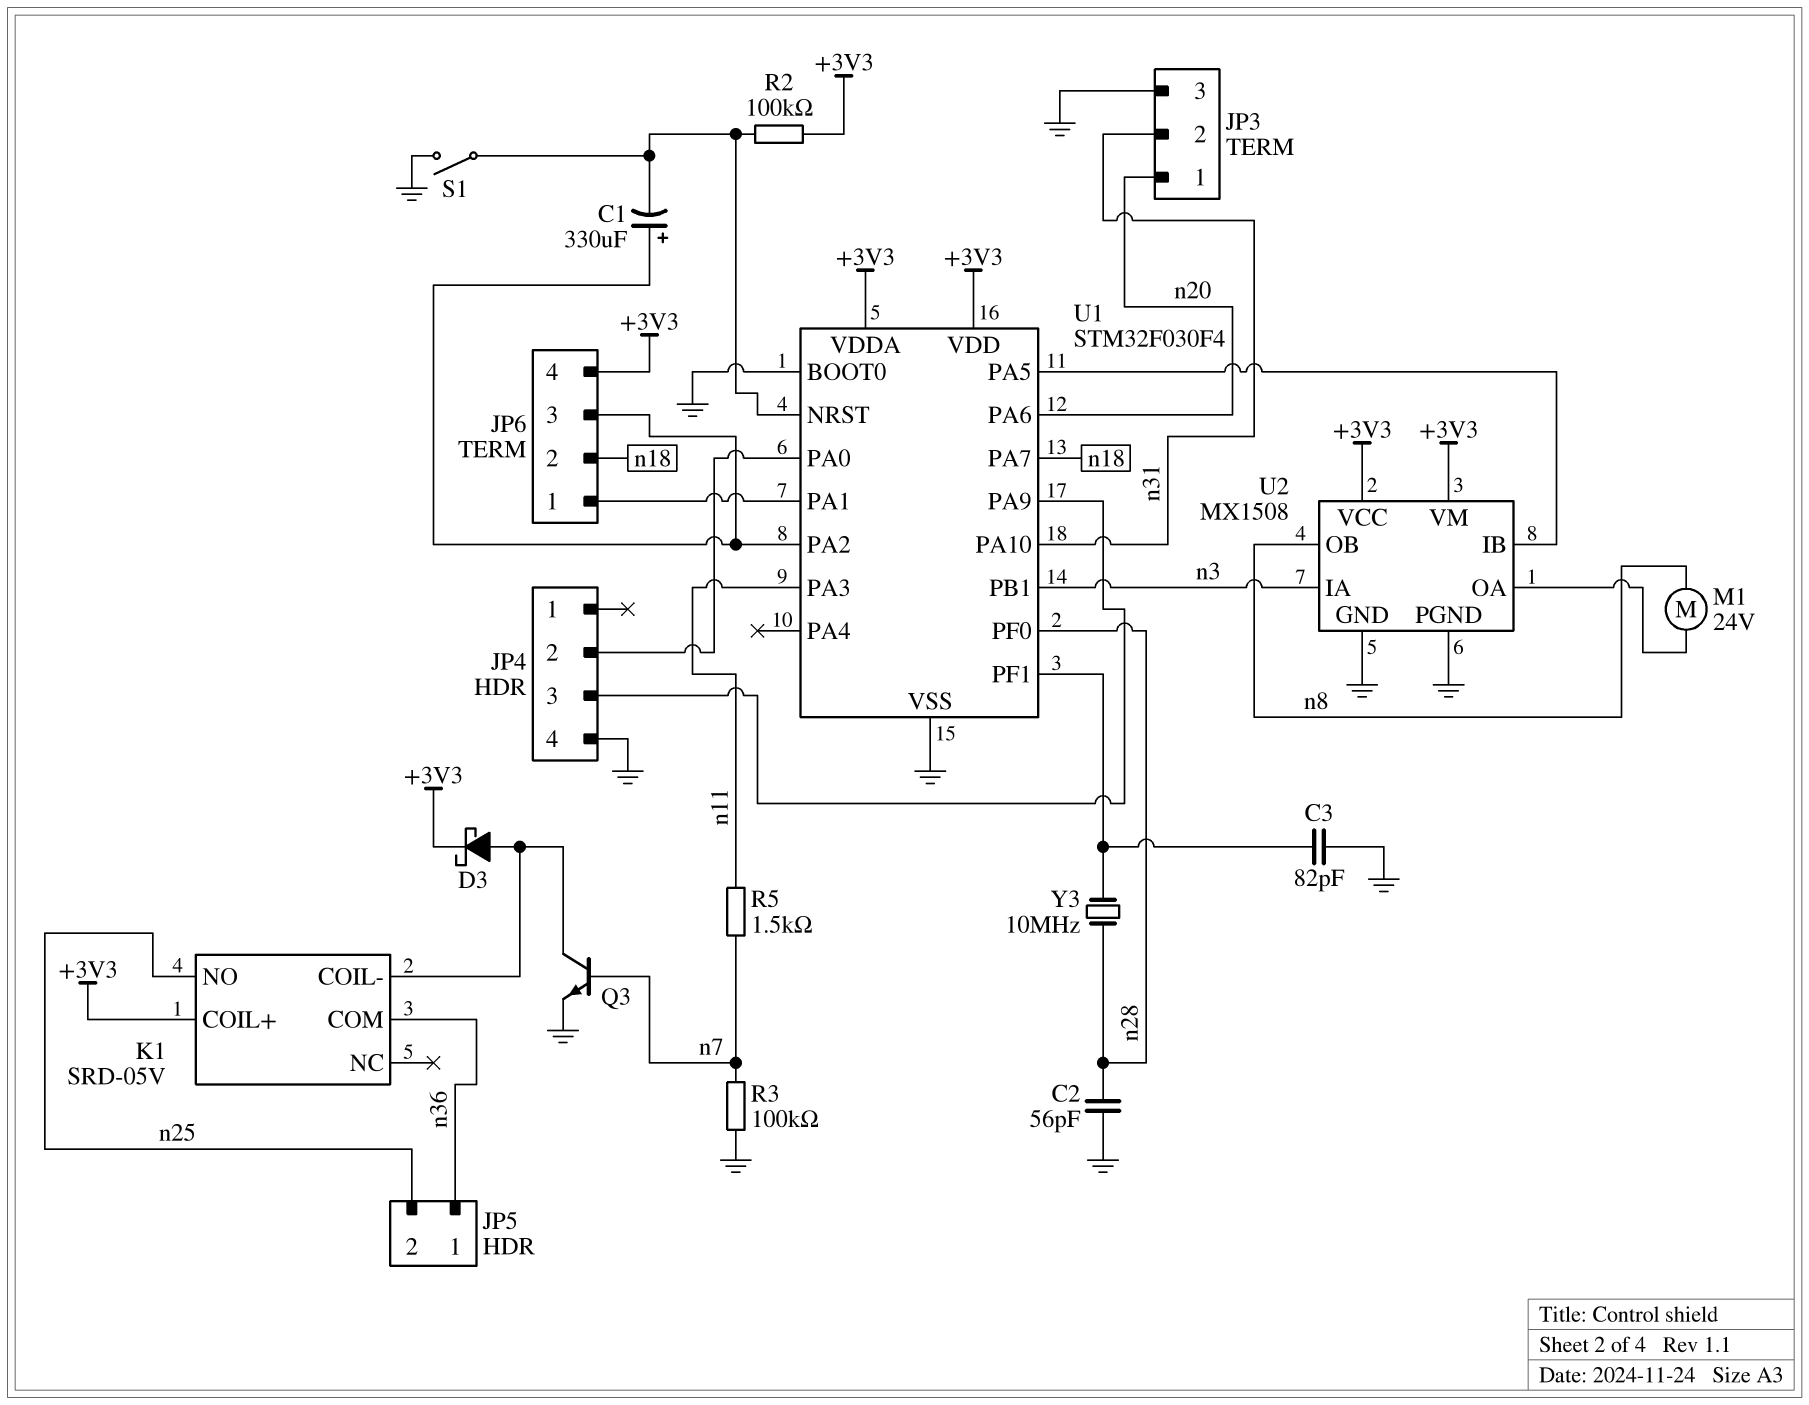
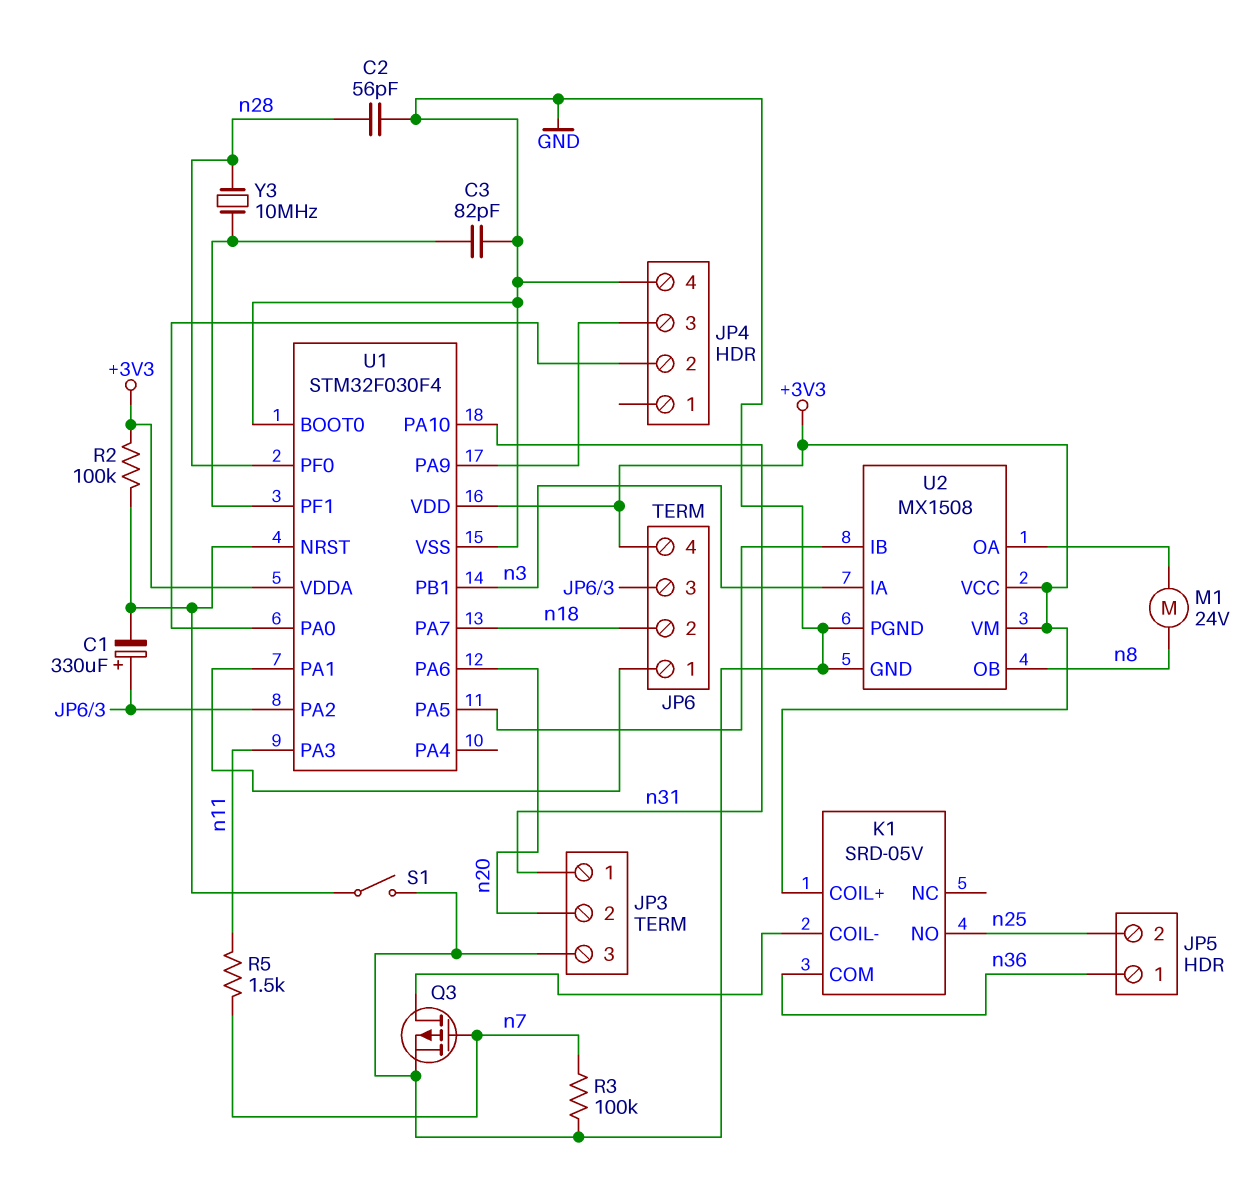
D3: schottky (A K1/COIL-, K +3V3) -> none
JP3 pin 1: n20 -> n31
JP3 pin 2: n31 -> n20
Q3: NPN (B n7, C K1/COIL-, E GND) -> PMOS (G n7, D K1/COIL-, S GND)

